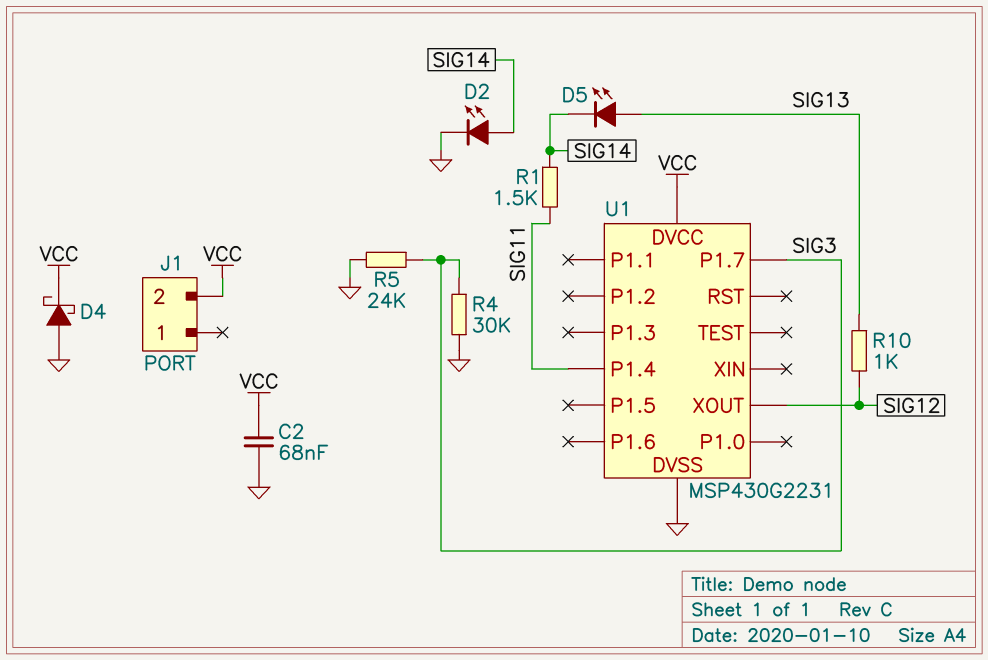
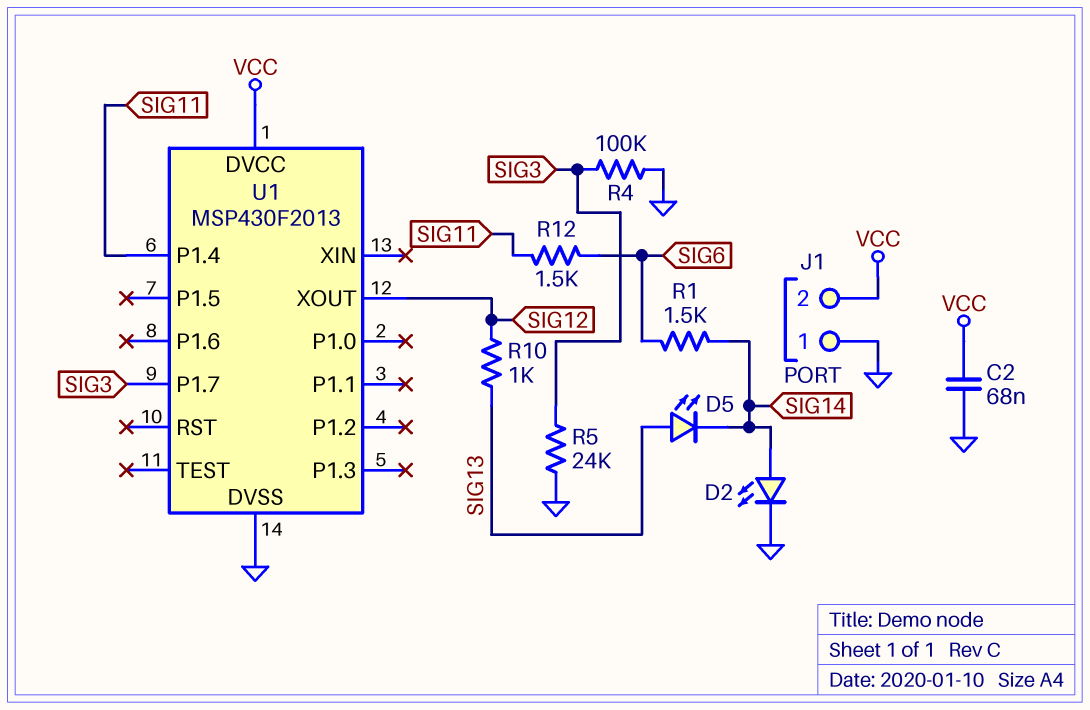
D4: schottky (A GND, K VCC) -> none
J1 pin 1: none -> GND
R1: 1.5k (SIG11, SIG14) -> 1.5k (SIG6, SIG14)
R4: 30k (GND, SIG3) -> 100k (GND, SIG3)
R12: none -> 1.5k (SIG6, SIG11)
U1: MSP430G2231 -> MSP430F2013

